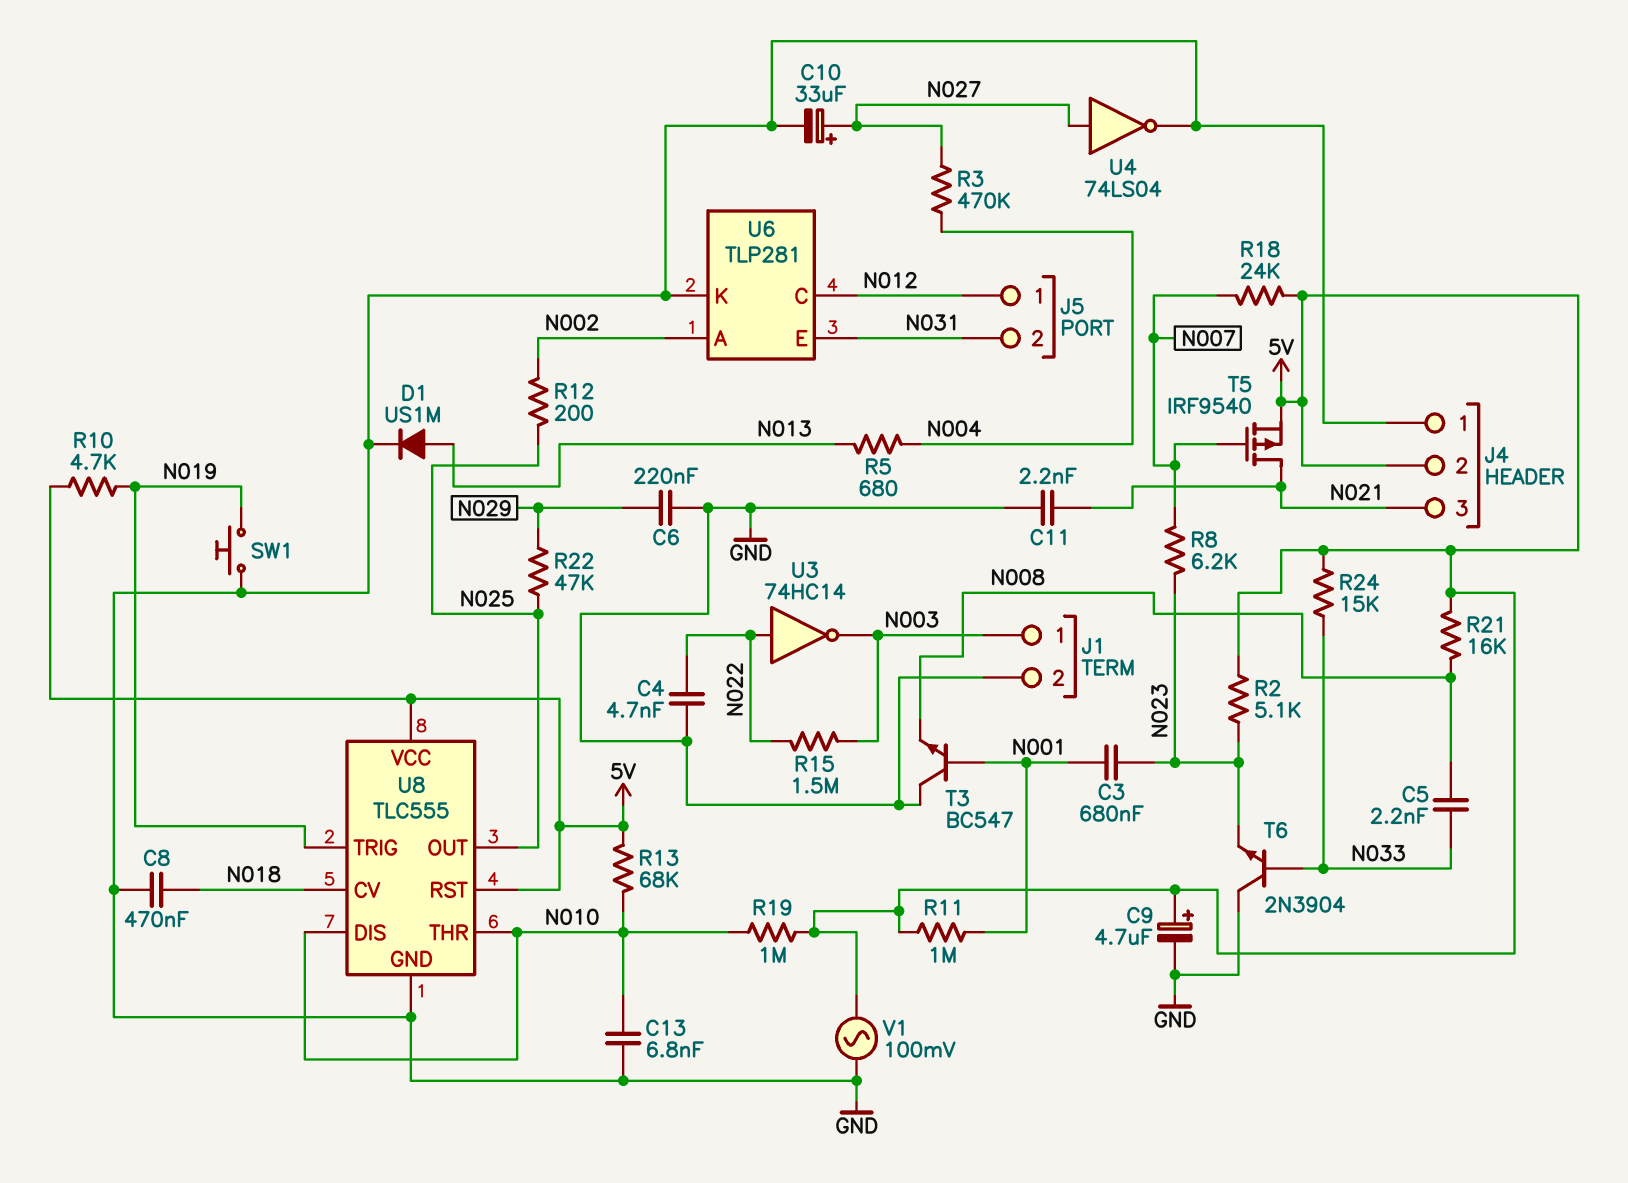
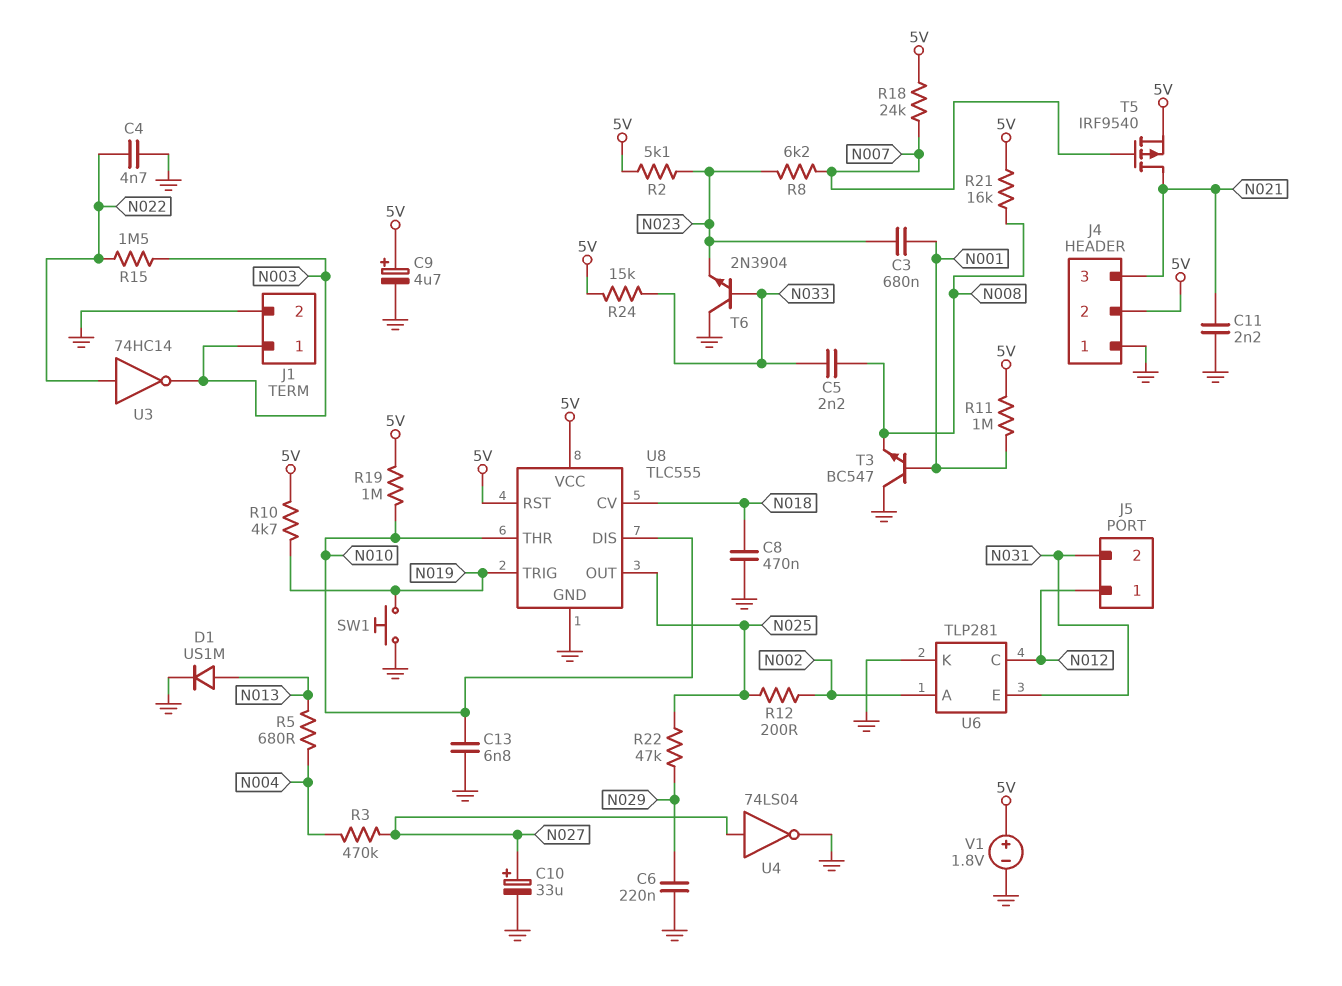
R13: 68k (5V, N010) -> none
V1: AC 100mV (5V, GND) -> 1.8V (plus 5V, minus GND)

